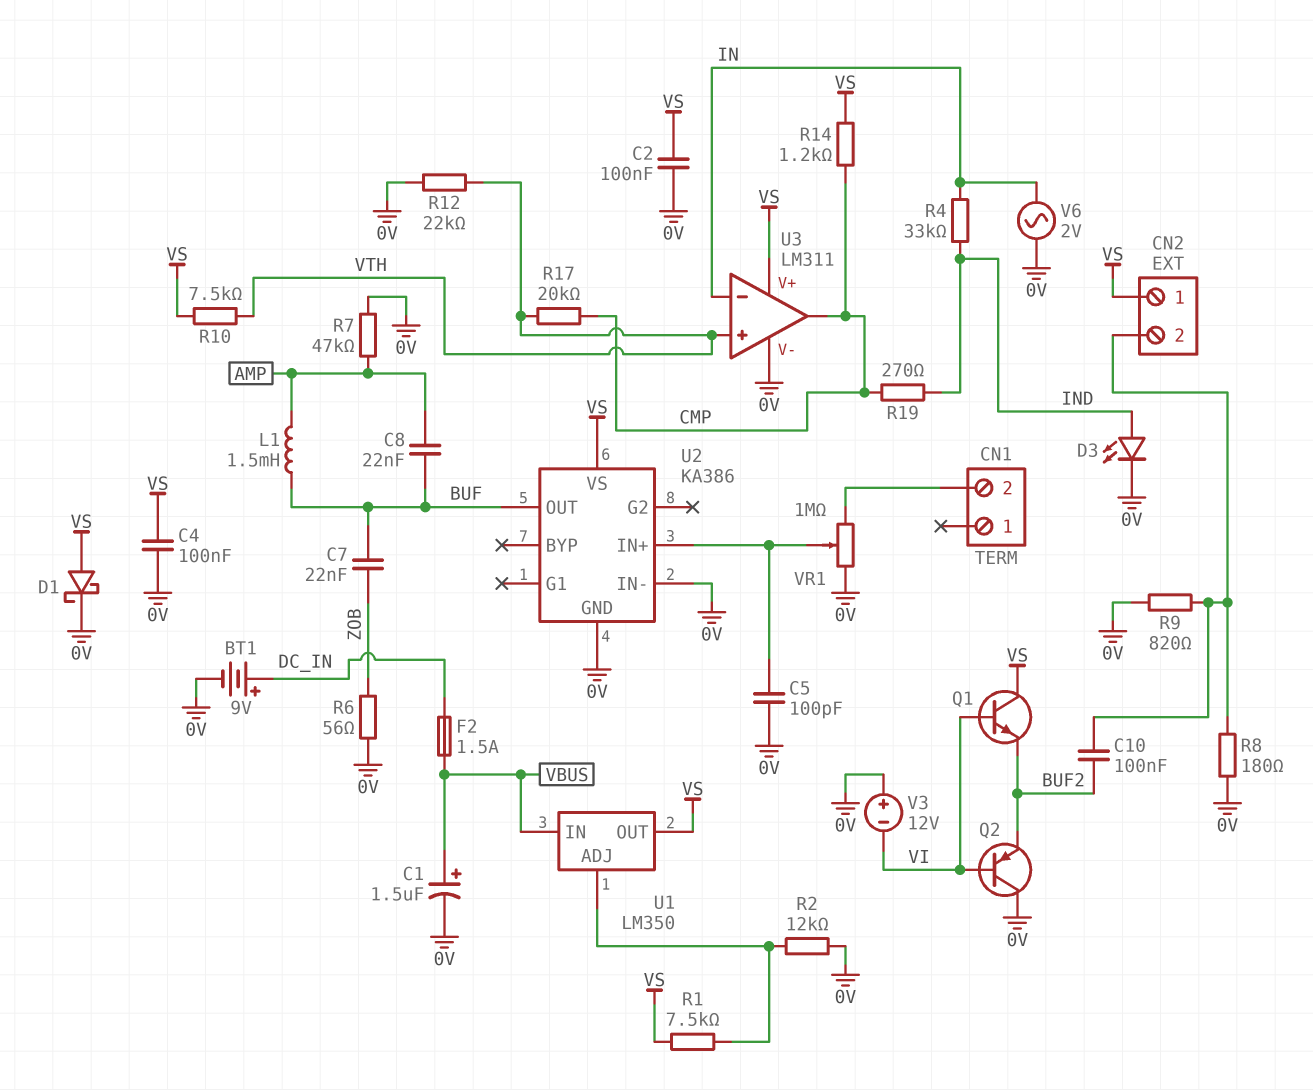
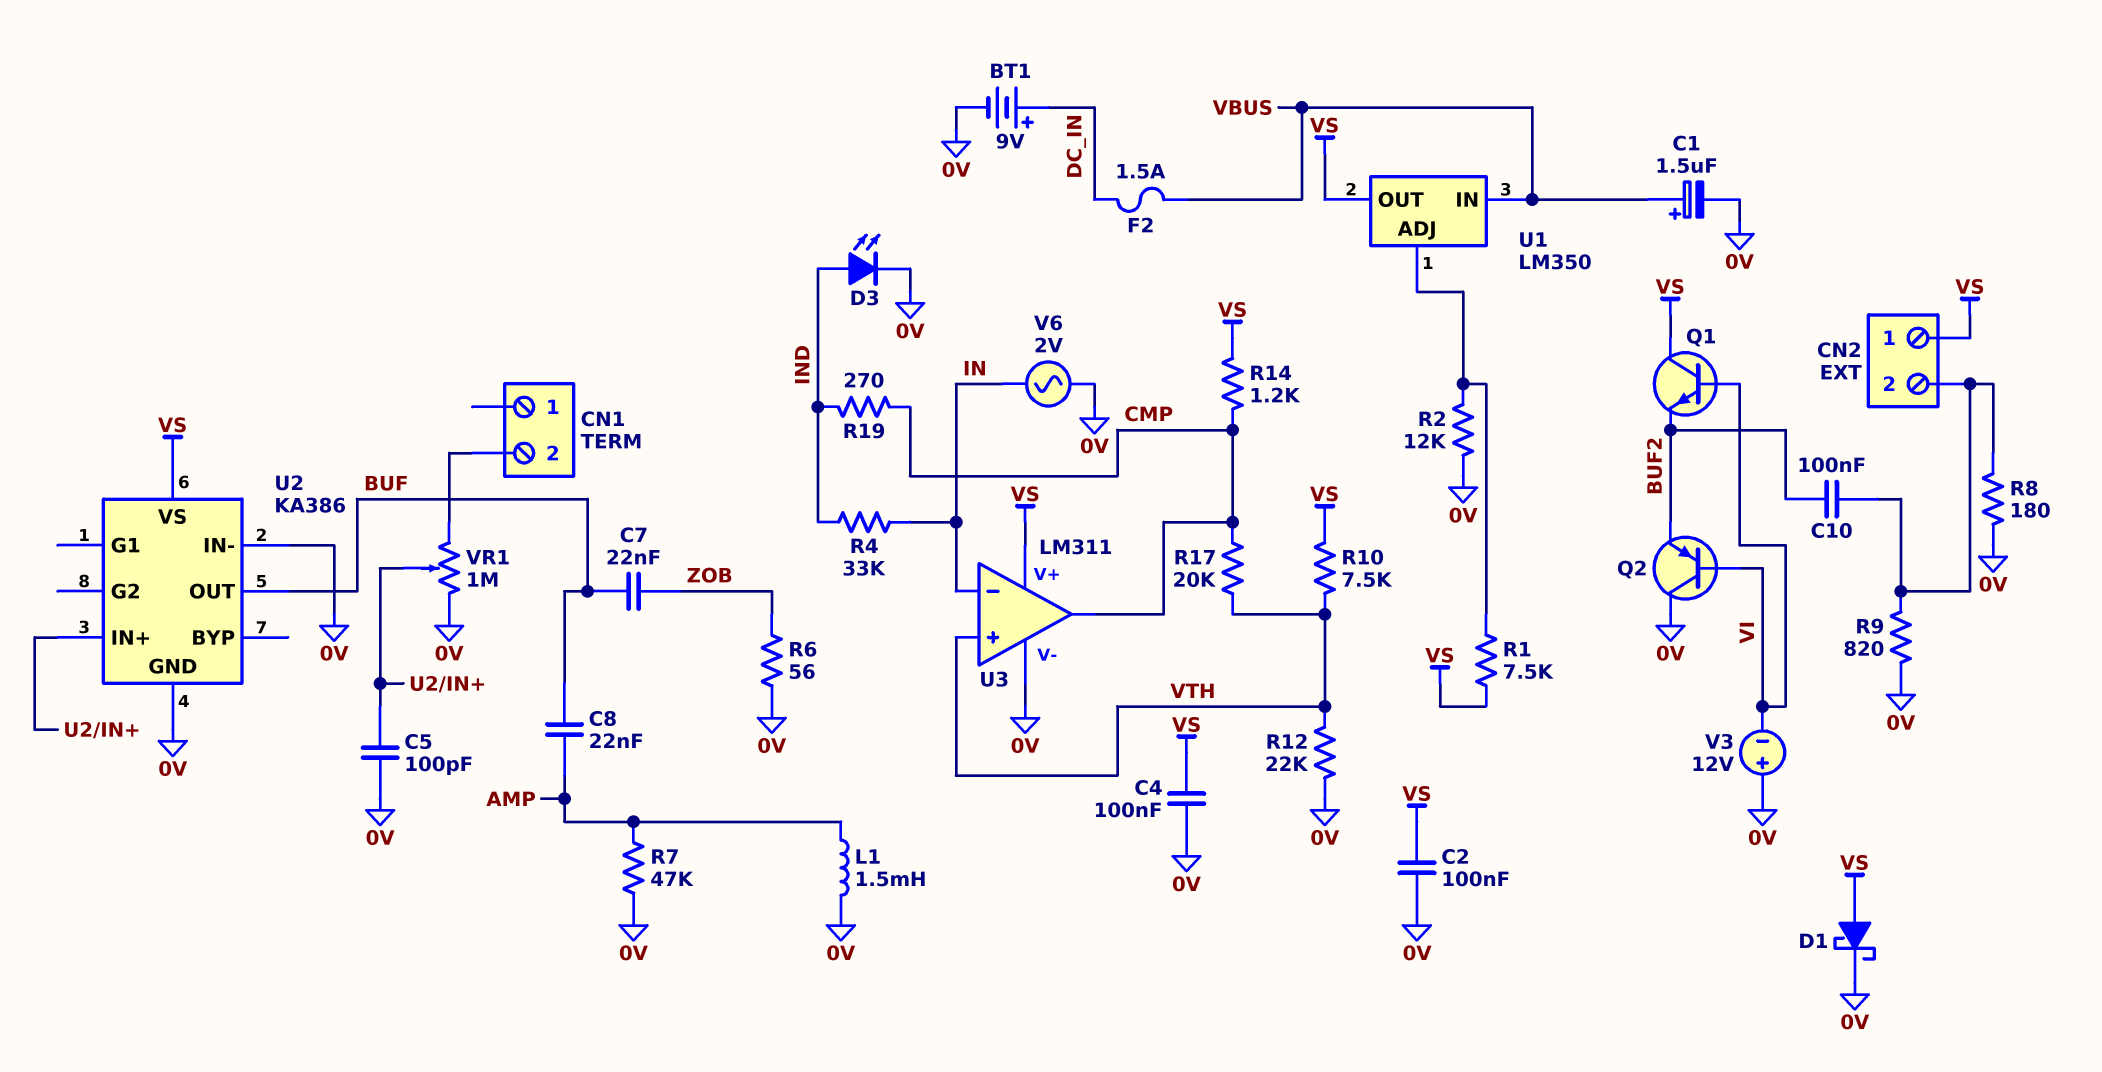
L1: 1.5mH (AMP, BUF) -> 1.5mH (0V, AMP)

